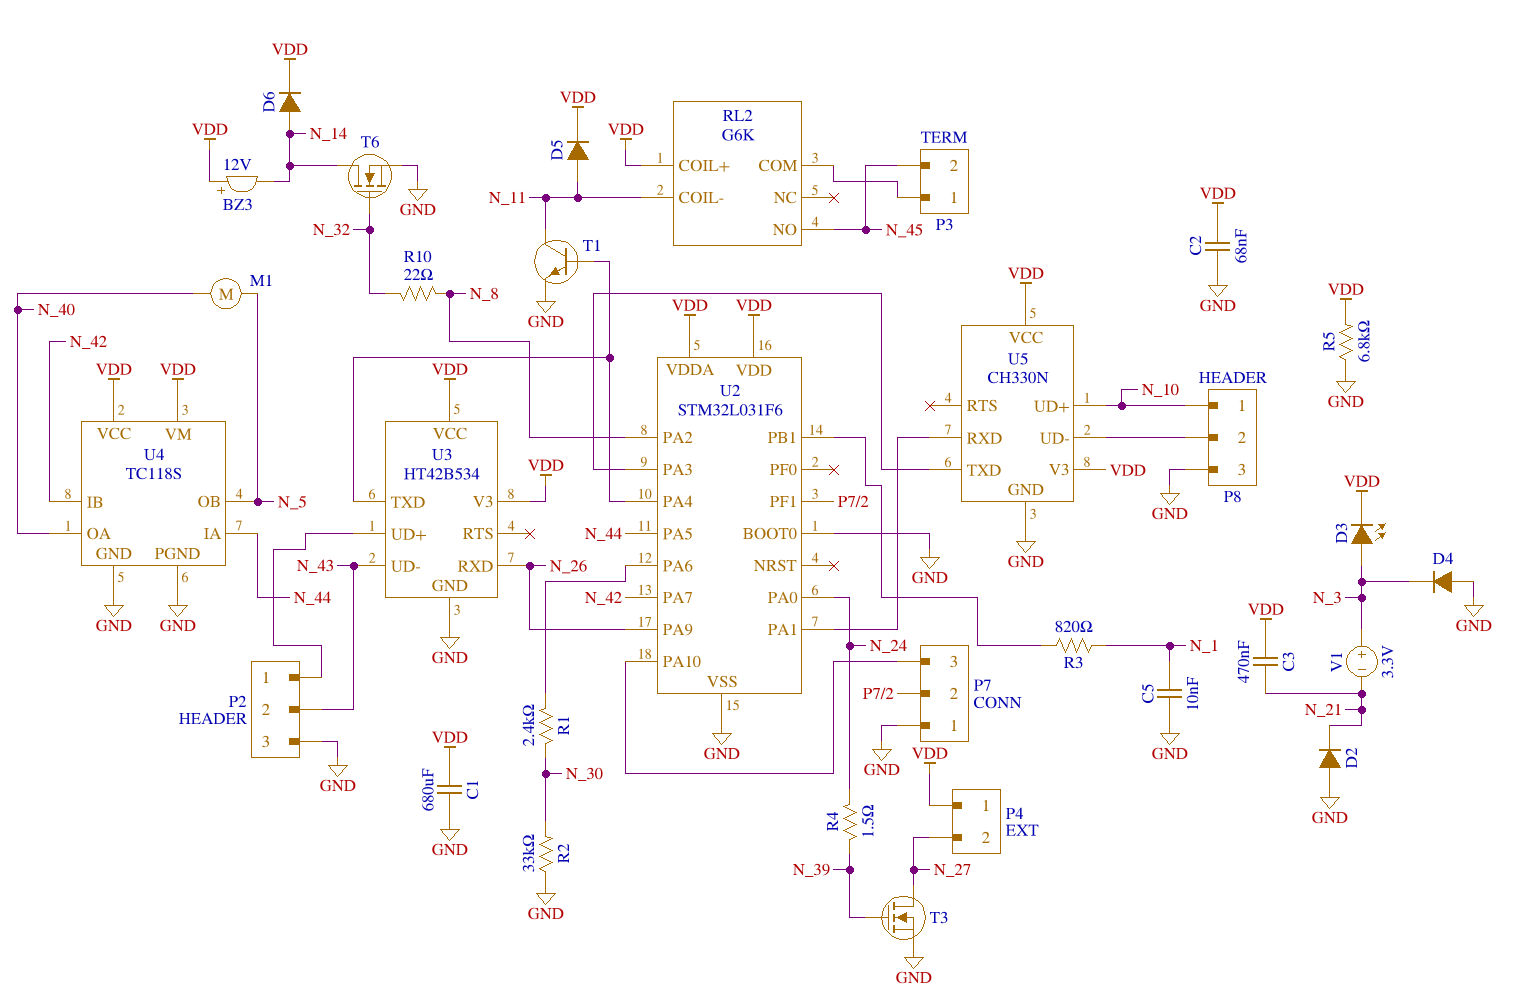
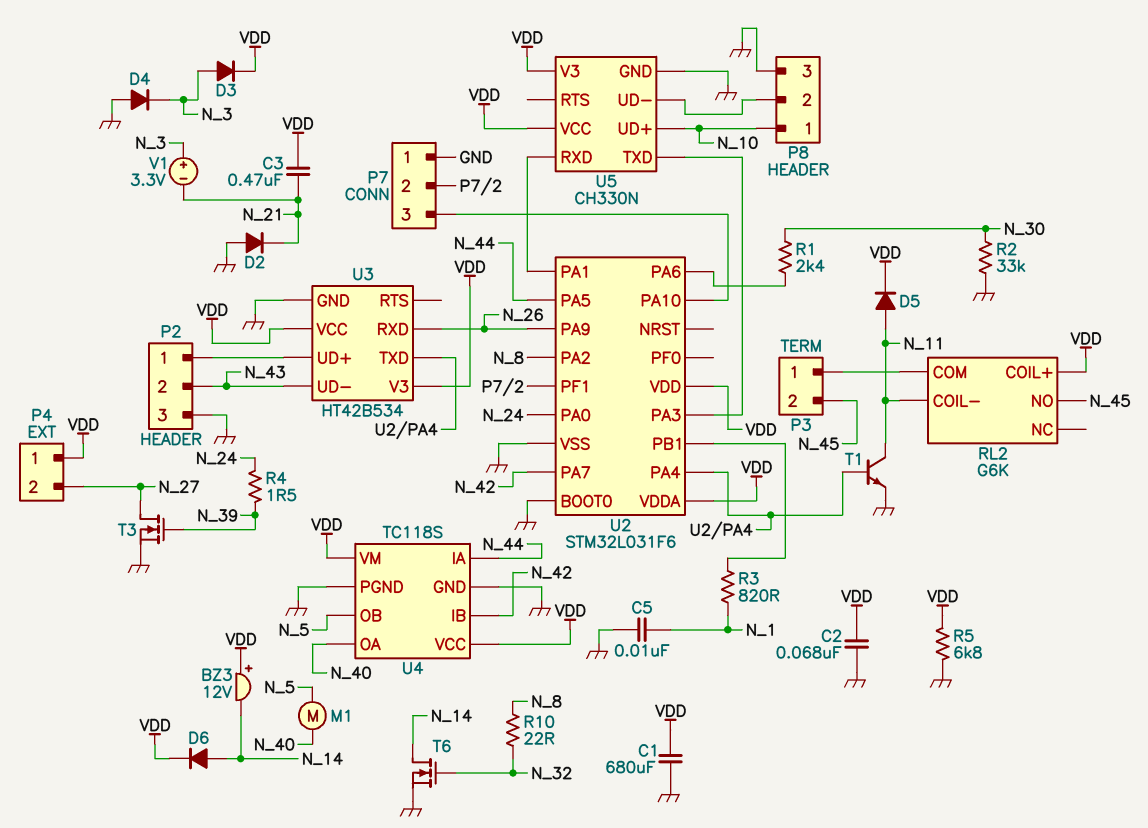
D3: LED (A N_3, K VDD) -> diode (A N_3, K VDD)

